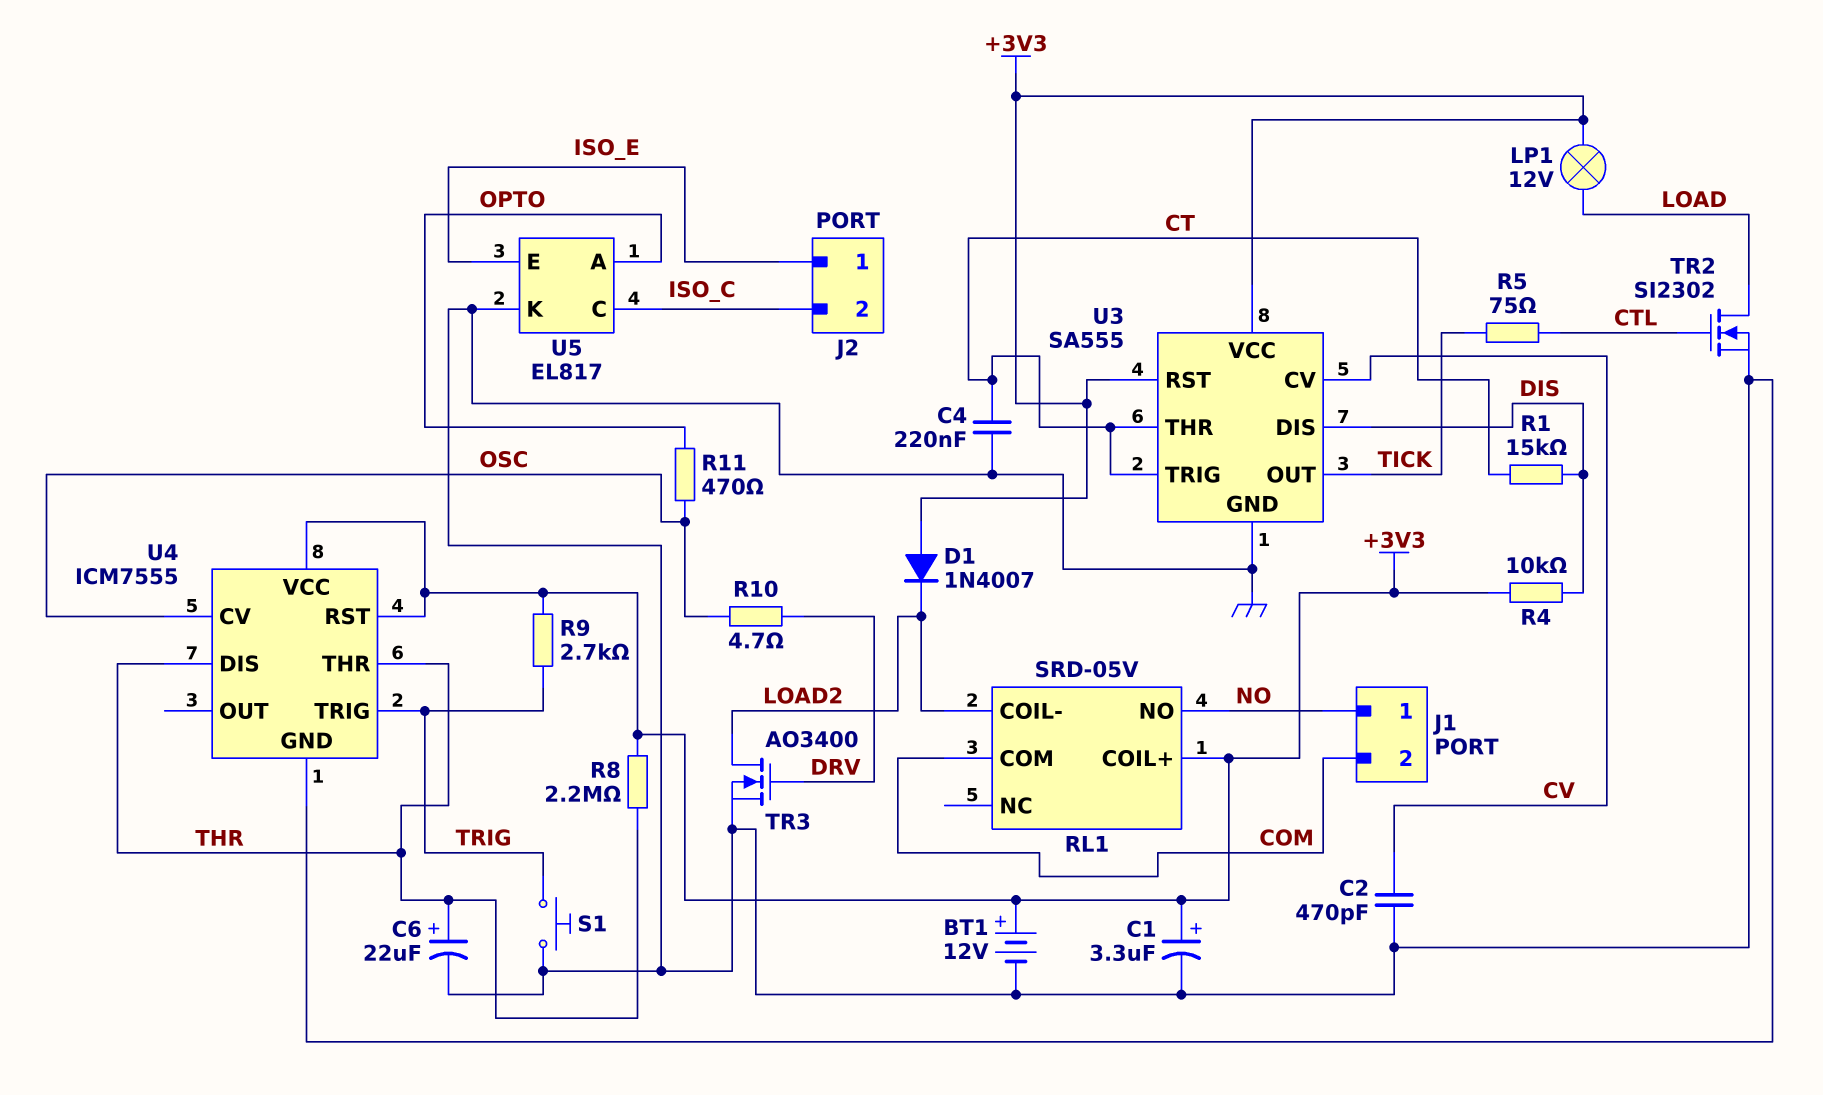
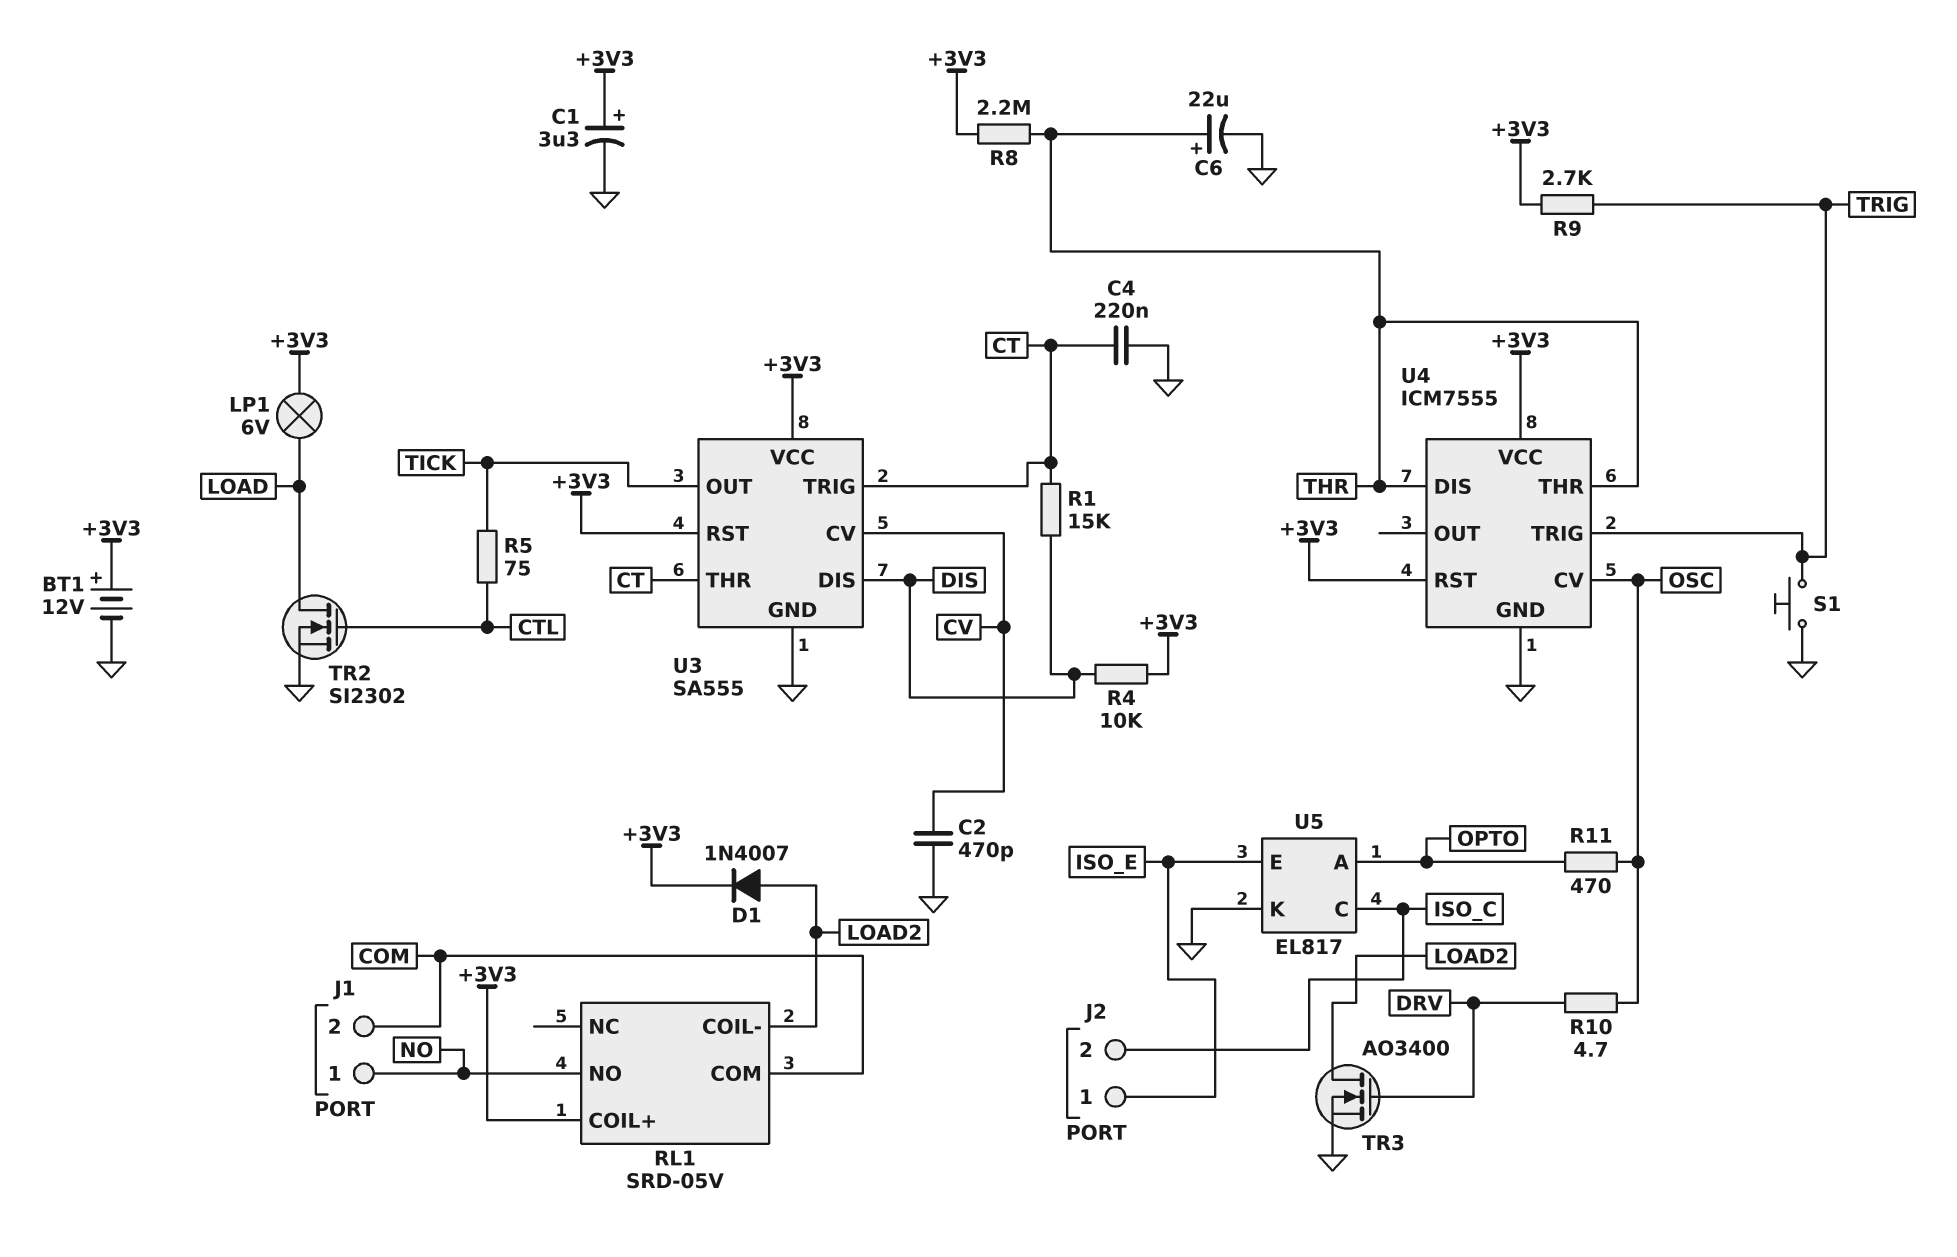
D1: diode 1N4007 (A +3V3, K LOAD2) -> diode 1N4007 (A LOAD2, K +3V3)
LP1: lamp 12V (+3V3, LOAD) -> lamp 6V (+3V3, LOAD)

